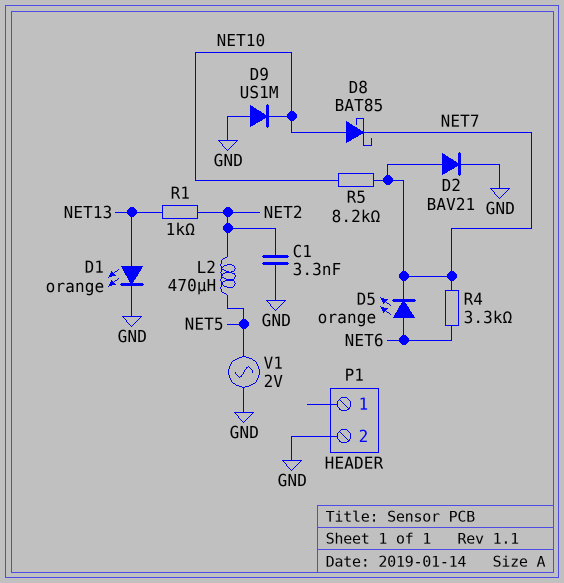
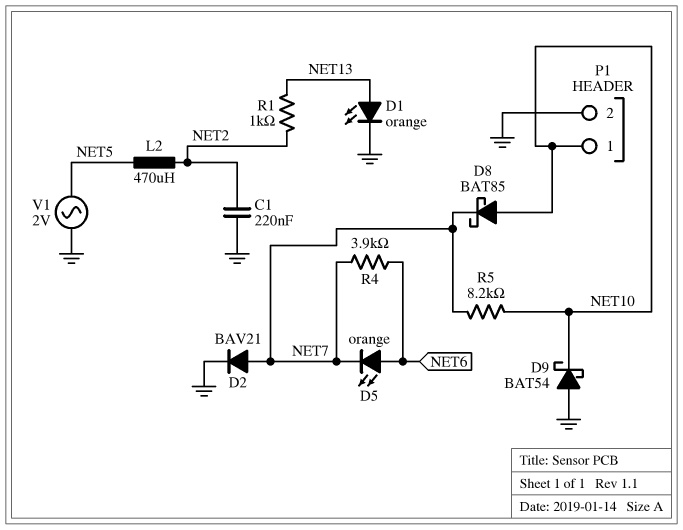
C1: 3.3nF (GND, NET2) -> 220nF (GND, NET2)
D9: diode US1M (A GND, K NET10) -> schottky BAT54 (A GND, K NET10)
P1 pin 1: none -> NET10
R4: 3.3k (NET6, NET7) -> 3.9k (NET6, NET7)

